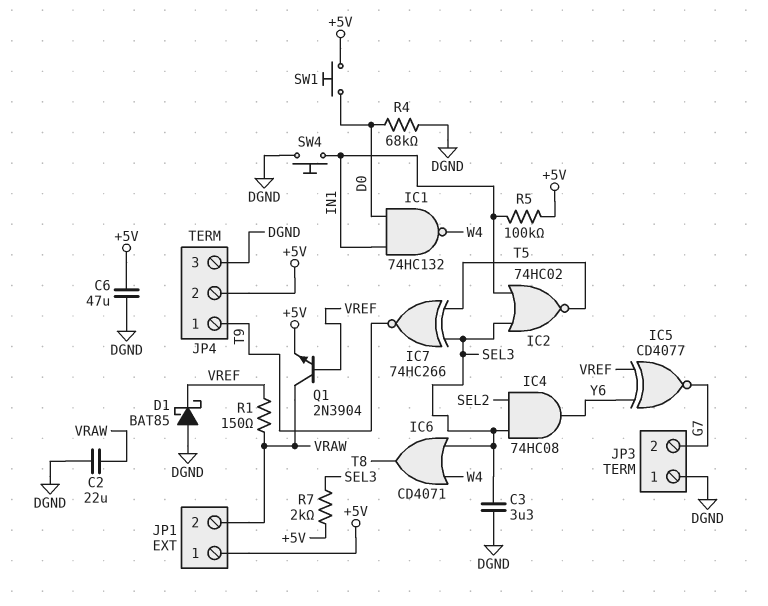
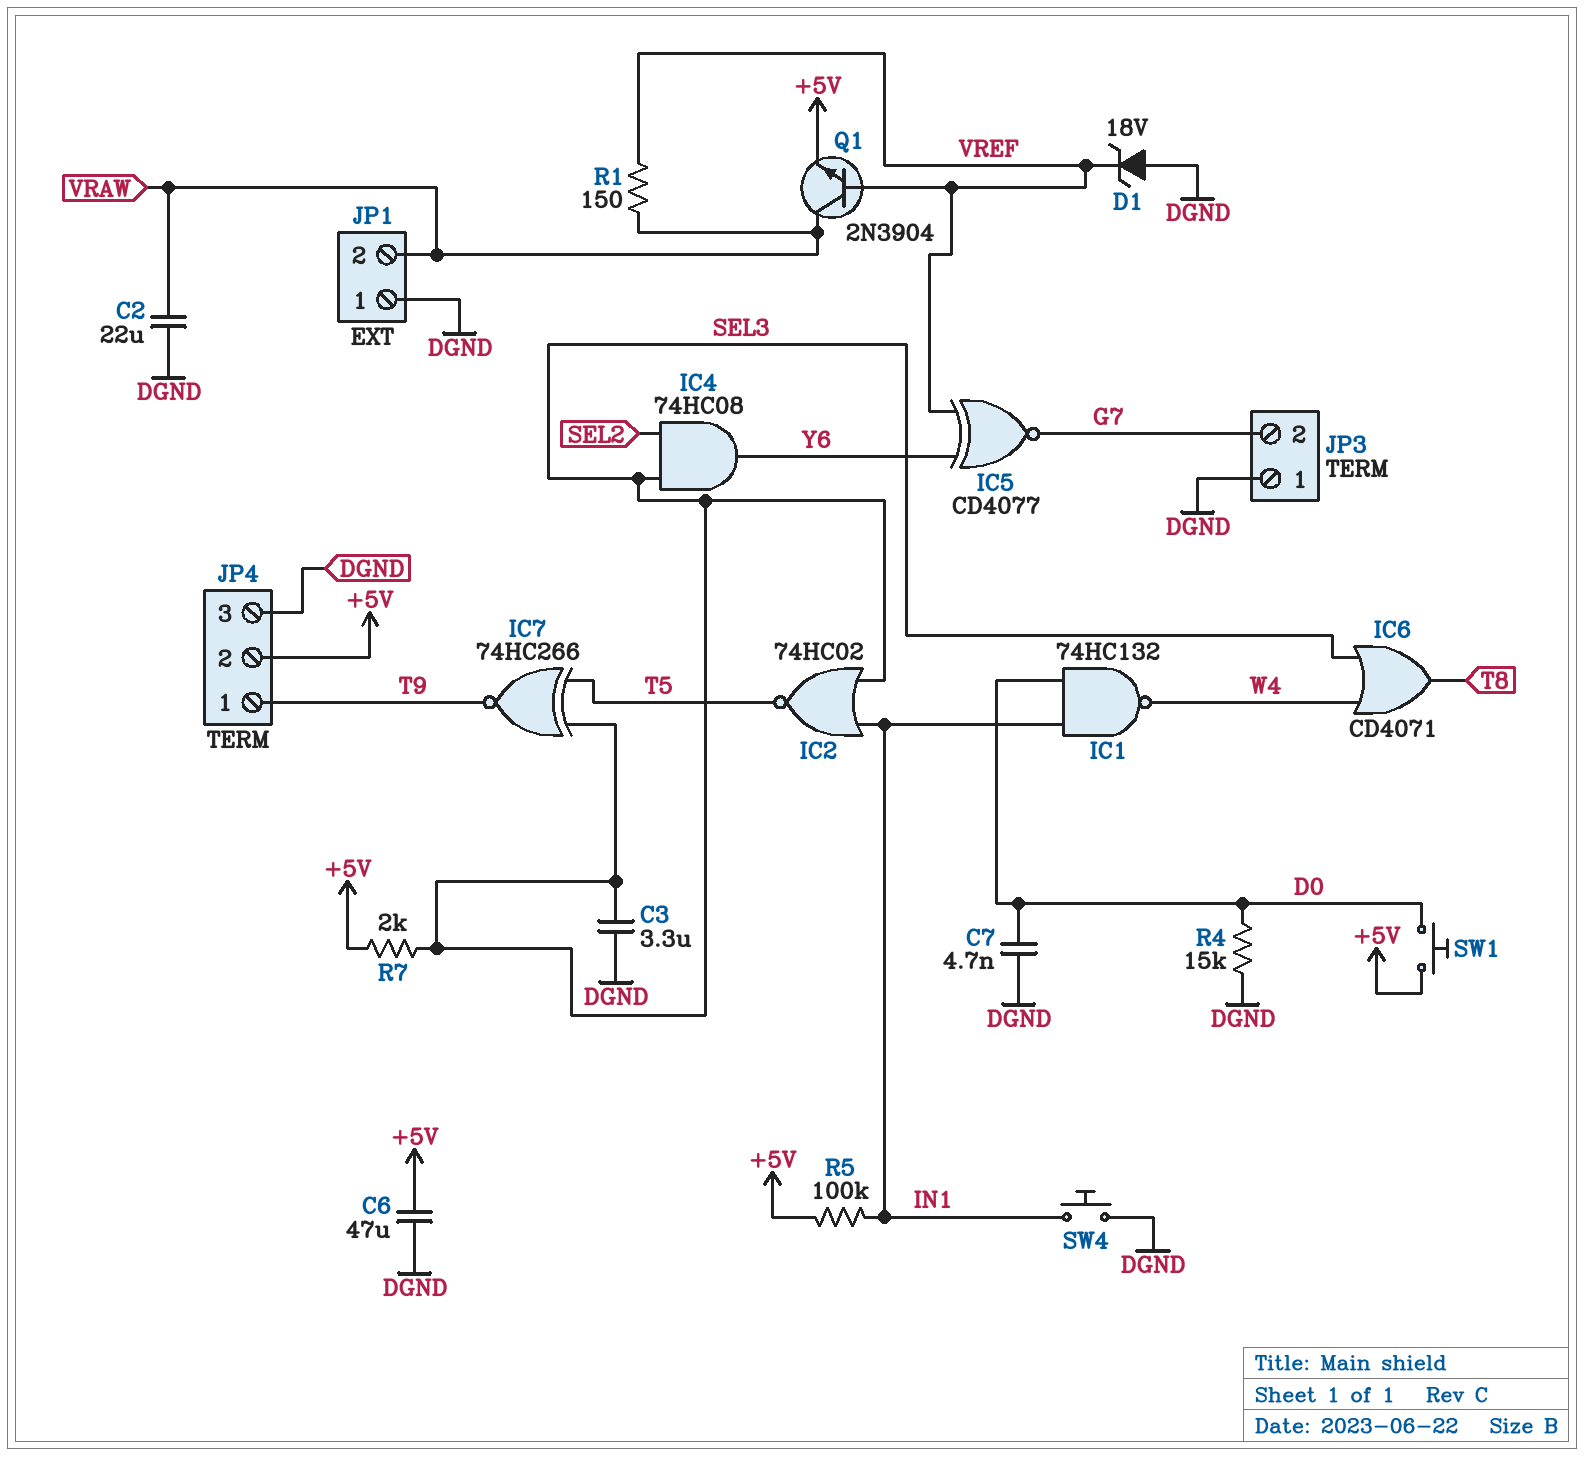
C7: none -> 4.7nF (D0, DGND)
D1: schottky BAT85 (A DGND, K VREF) -> zener 18V (A DGND, K VREF)
JP1 pin 1: +5V -> DGND
R4: 68k (D0, DGND) -> 15k (D0, DGND)

